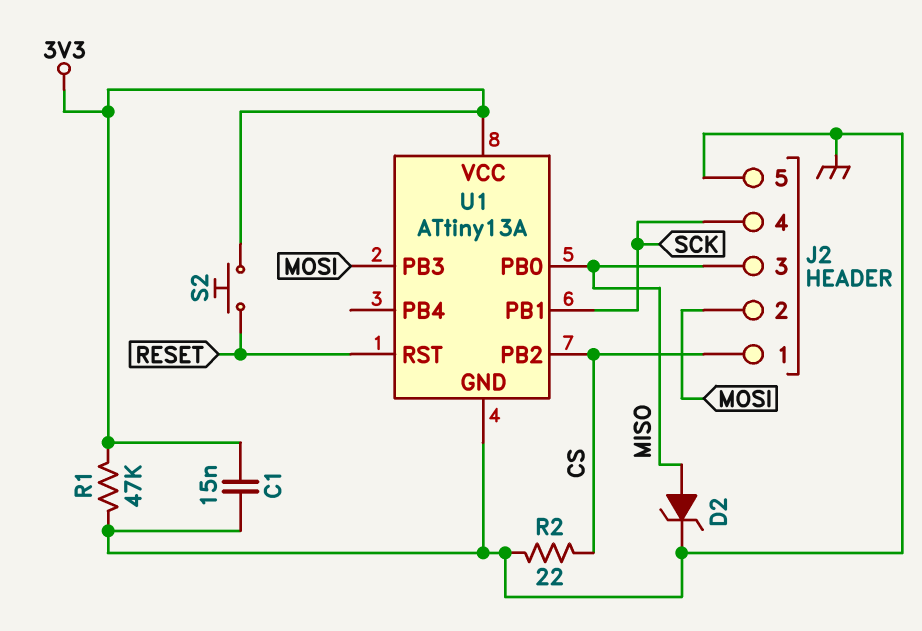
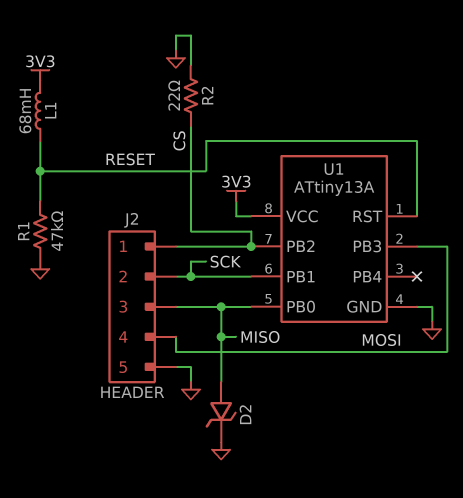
C1: 15nF (3V3, GND) -> none
J2 pin 2: MOSI -> SCK
J2 pin 4: SCK -> MOSI
L1: none -> 68mH (3V3, RESET)
R1: 47k (3V3, GND) -> 47k (GND, RESET)
S2: button (3V3, RESET) -> none

